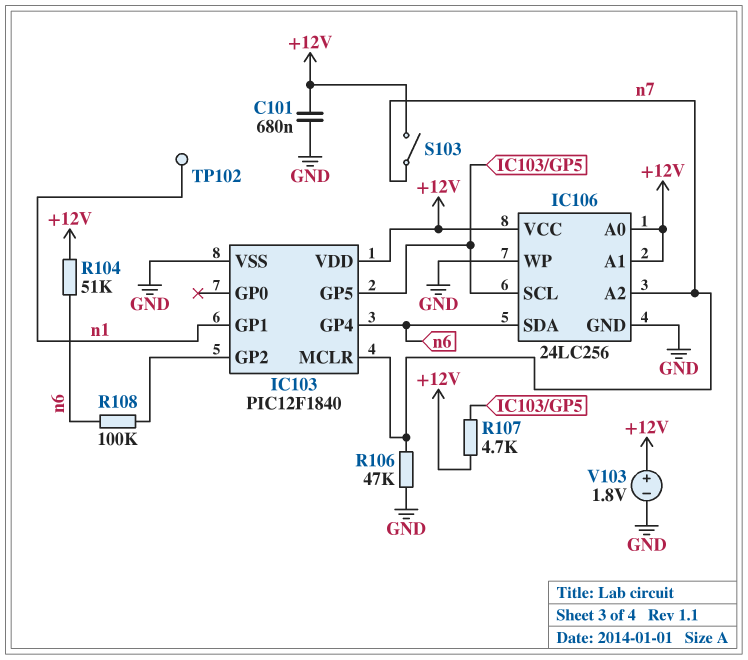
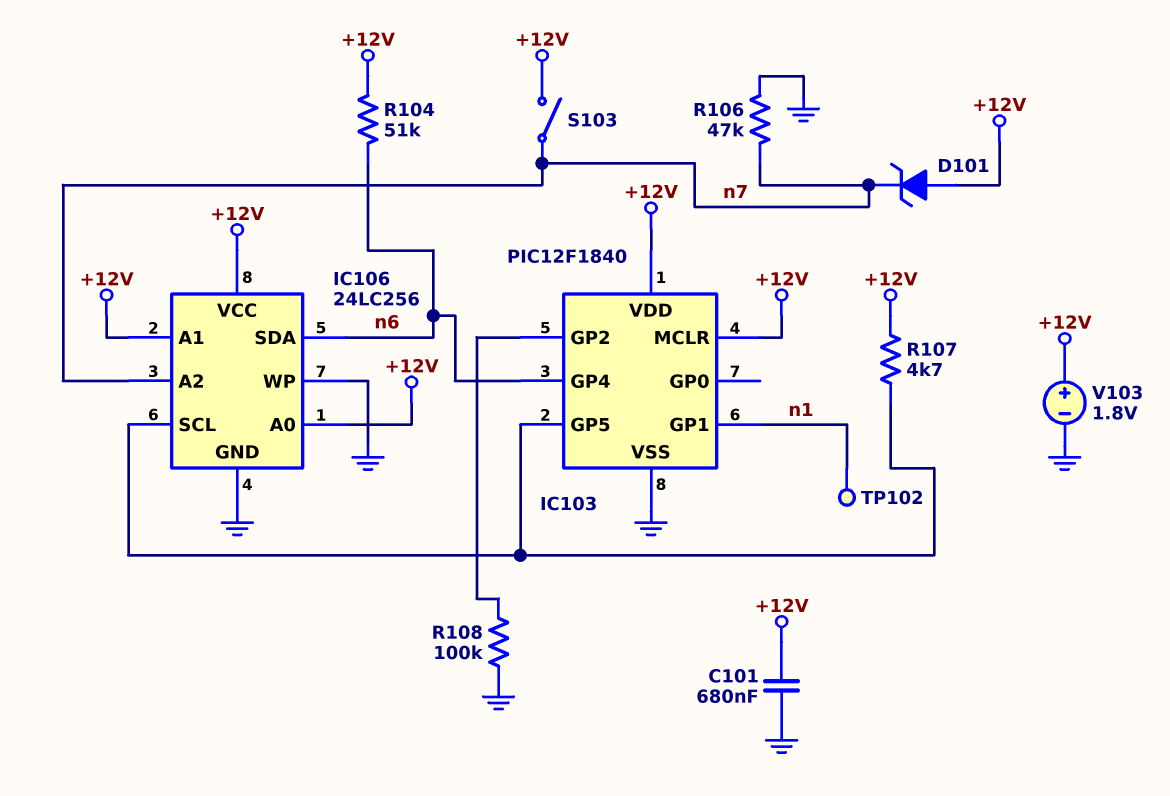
D101: none -> zener (A +12V, K n7)
IC103 pin MCLR: n7 -> +12V
R108: 100k (IC103/GP2, n6) -> 100k (GND, IC103/GP2)

